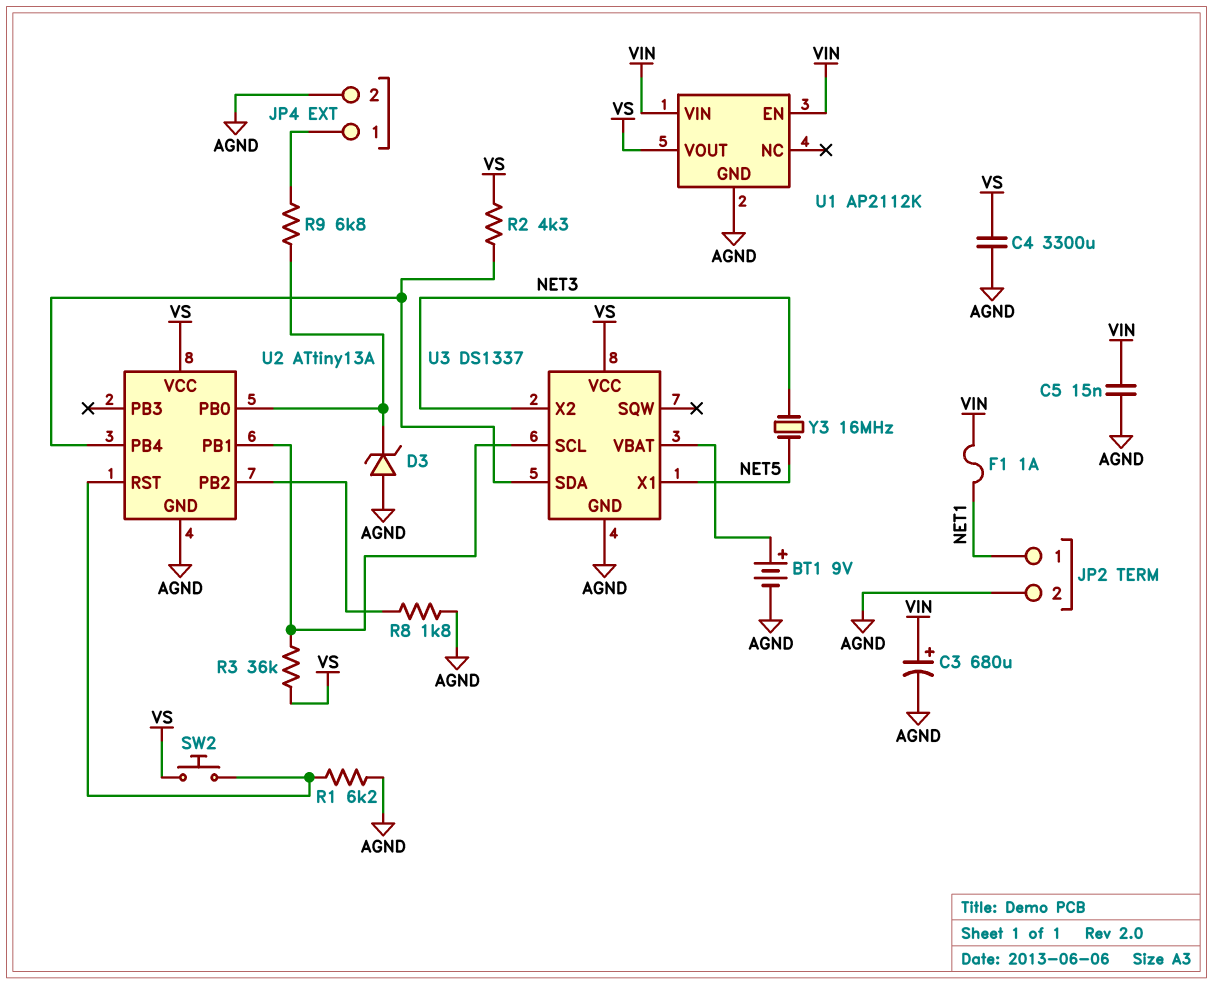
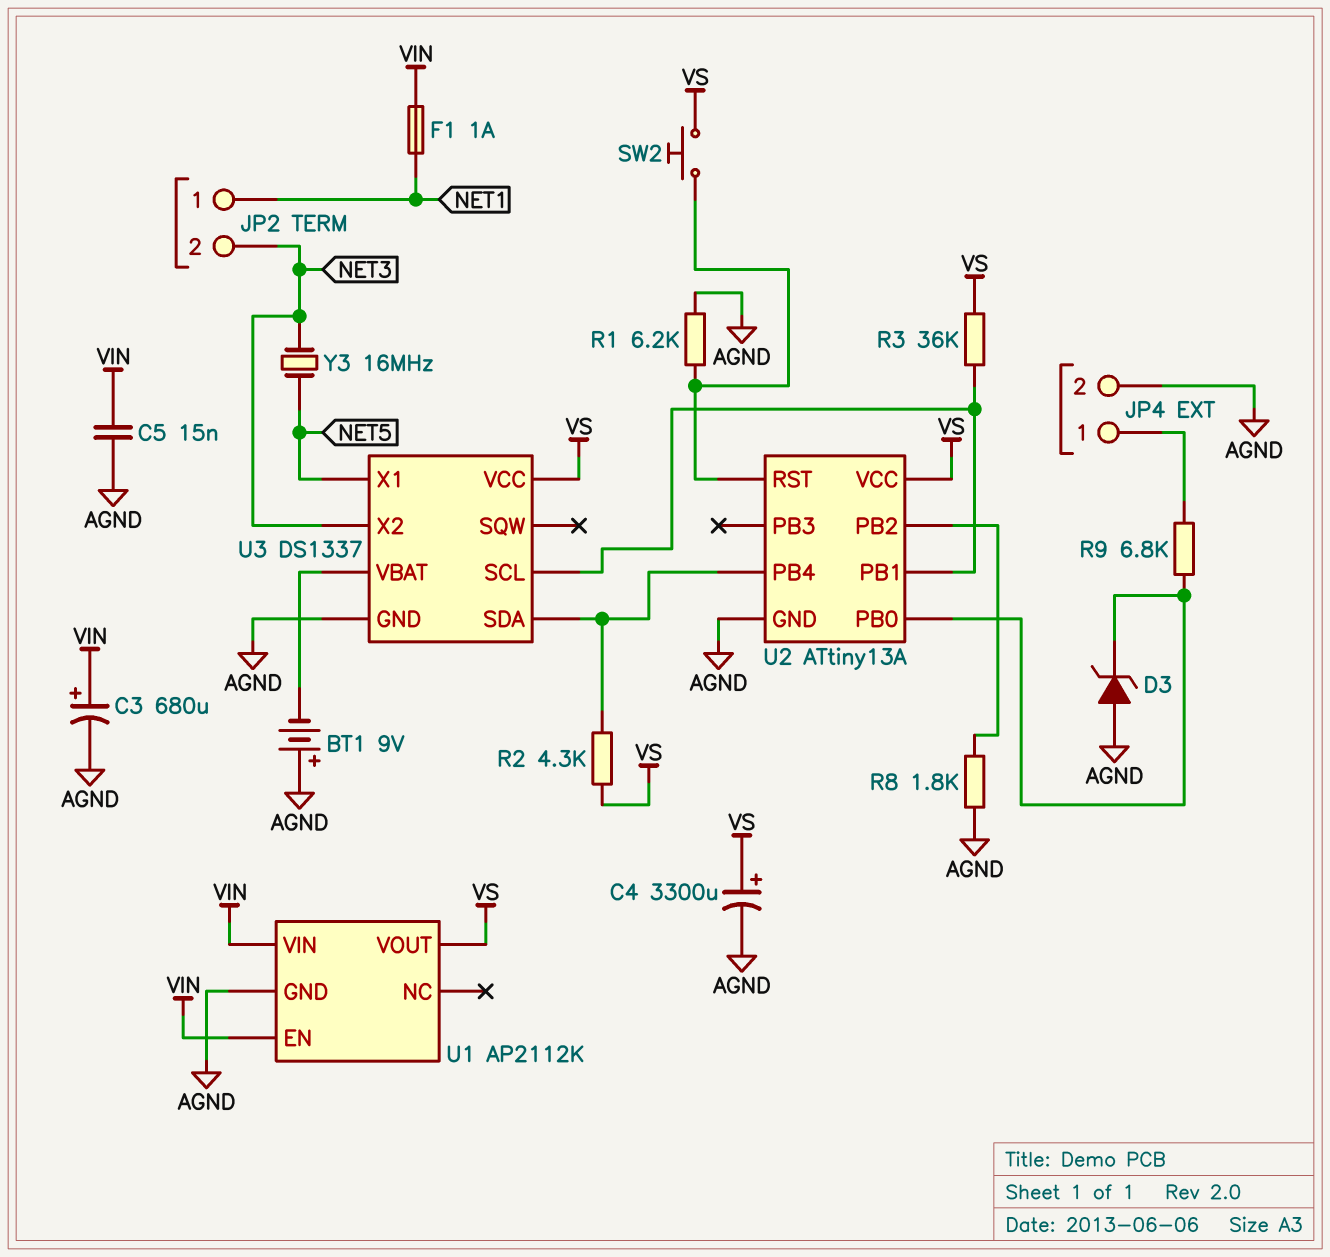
BT1: 9V (plus U3/VBAT, minus AGND) -> 9V (plus AGND, minus U3/VBAT)
C4: 3300uF (AGND, VS) -> 3300uF (plus VS, minus AGND)
JP2 pin 2: AGND -> NET3

